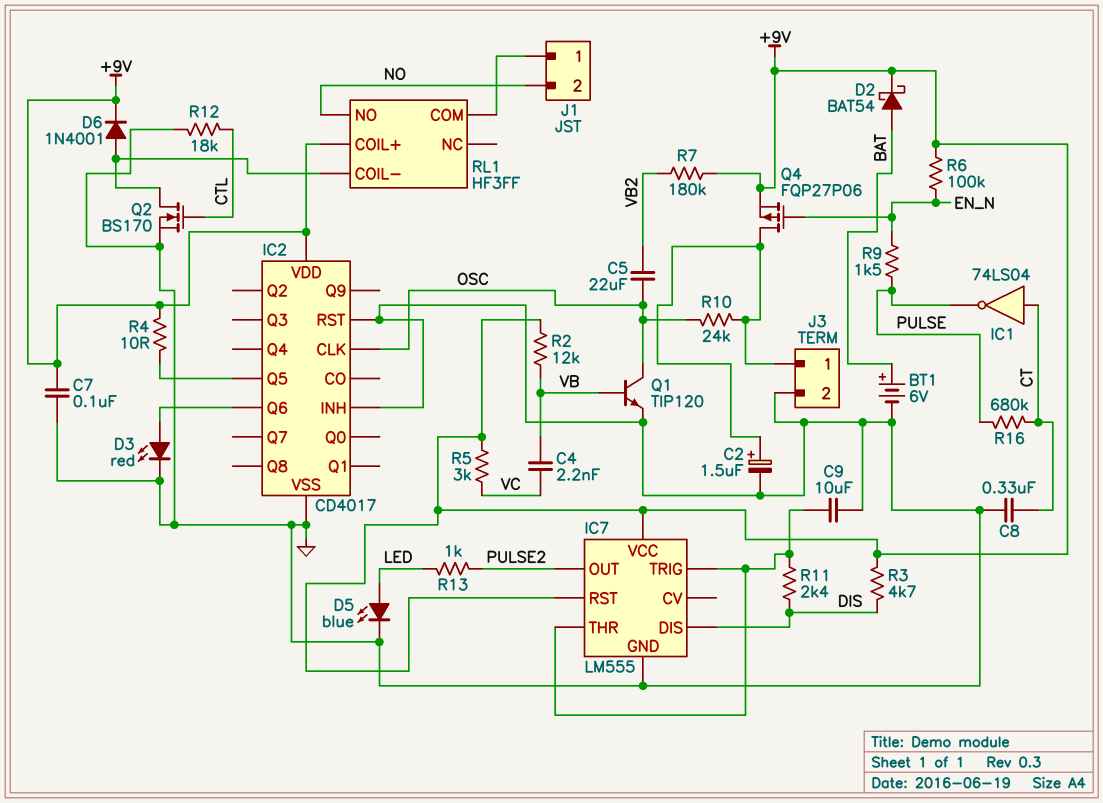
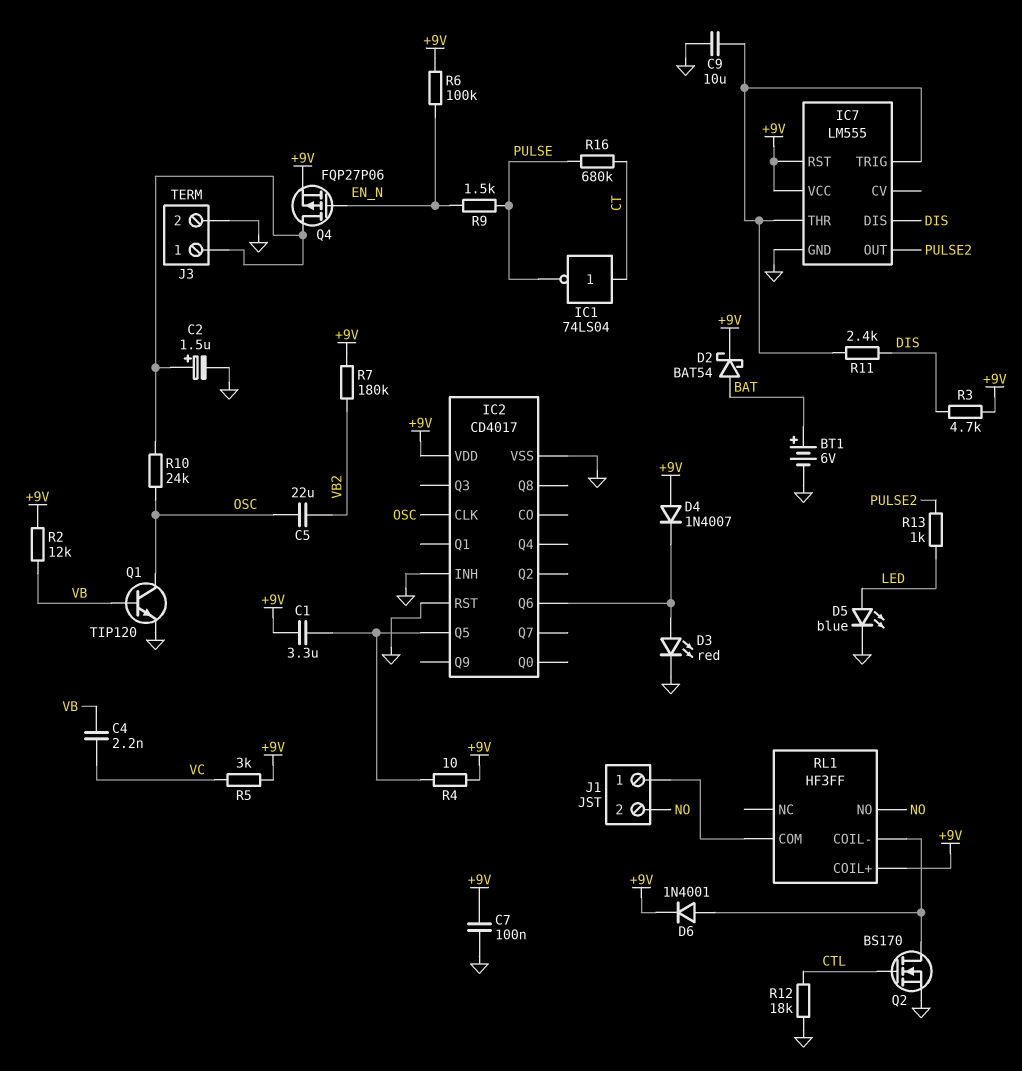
C1: none -> 3.3uF (+9V, IC2/Q5)
C8: 330nF (CT, GND) -> none
D4: none -> diode 1N4007 (A +9V, K IC2/Q6)

